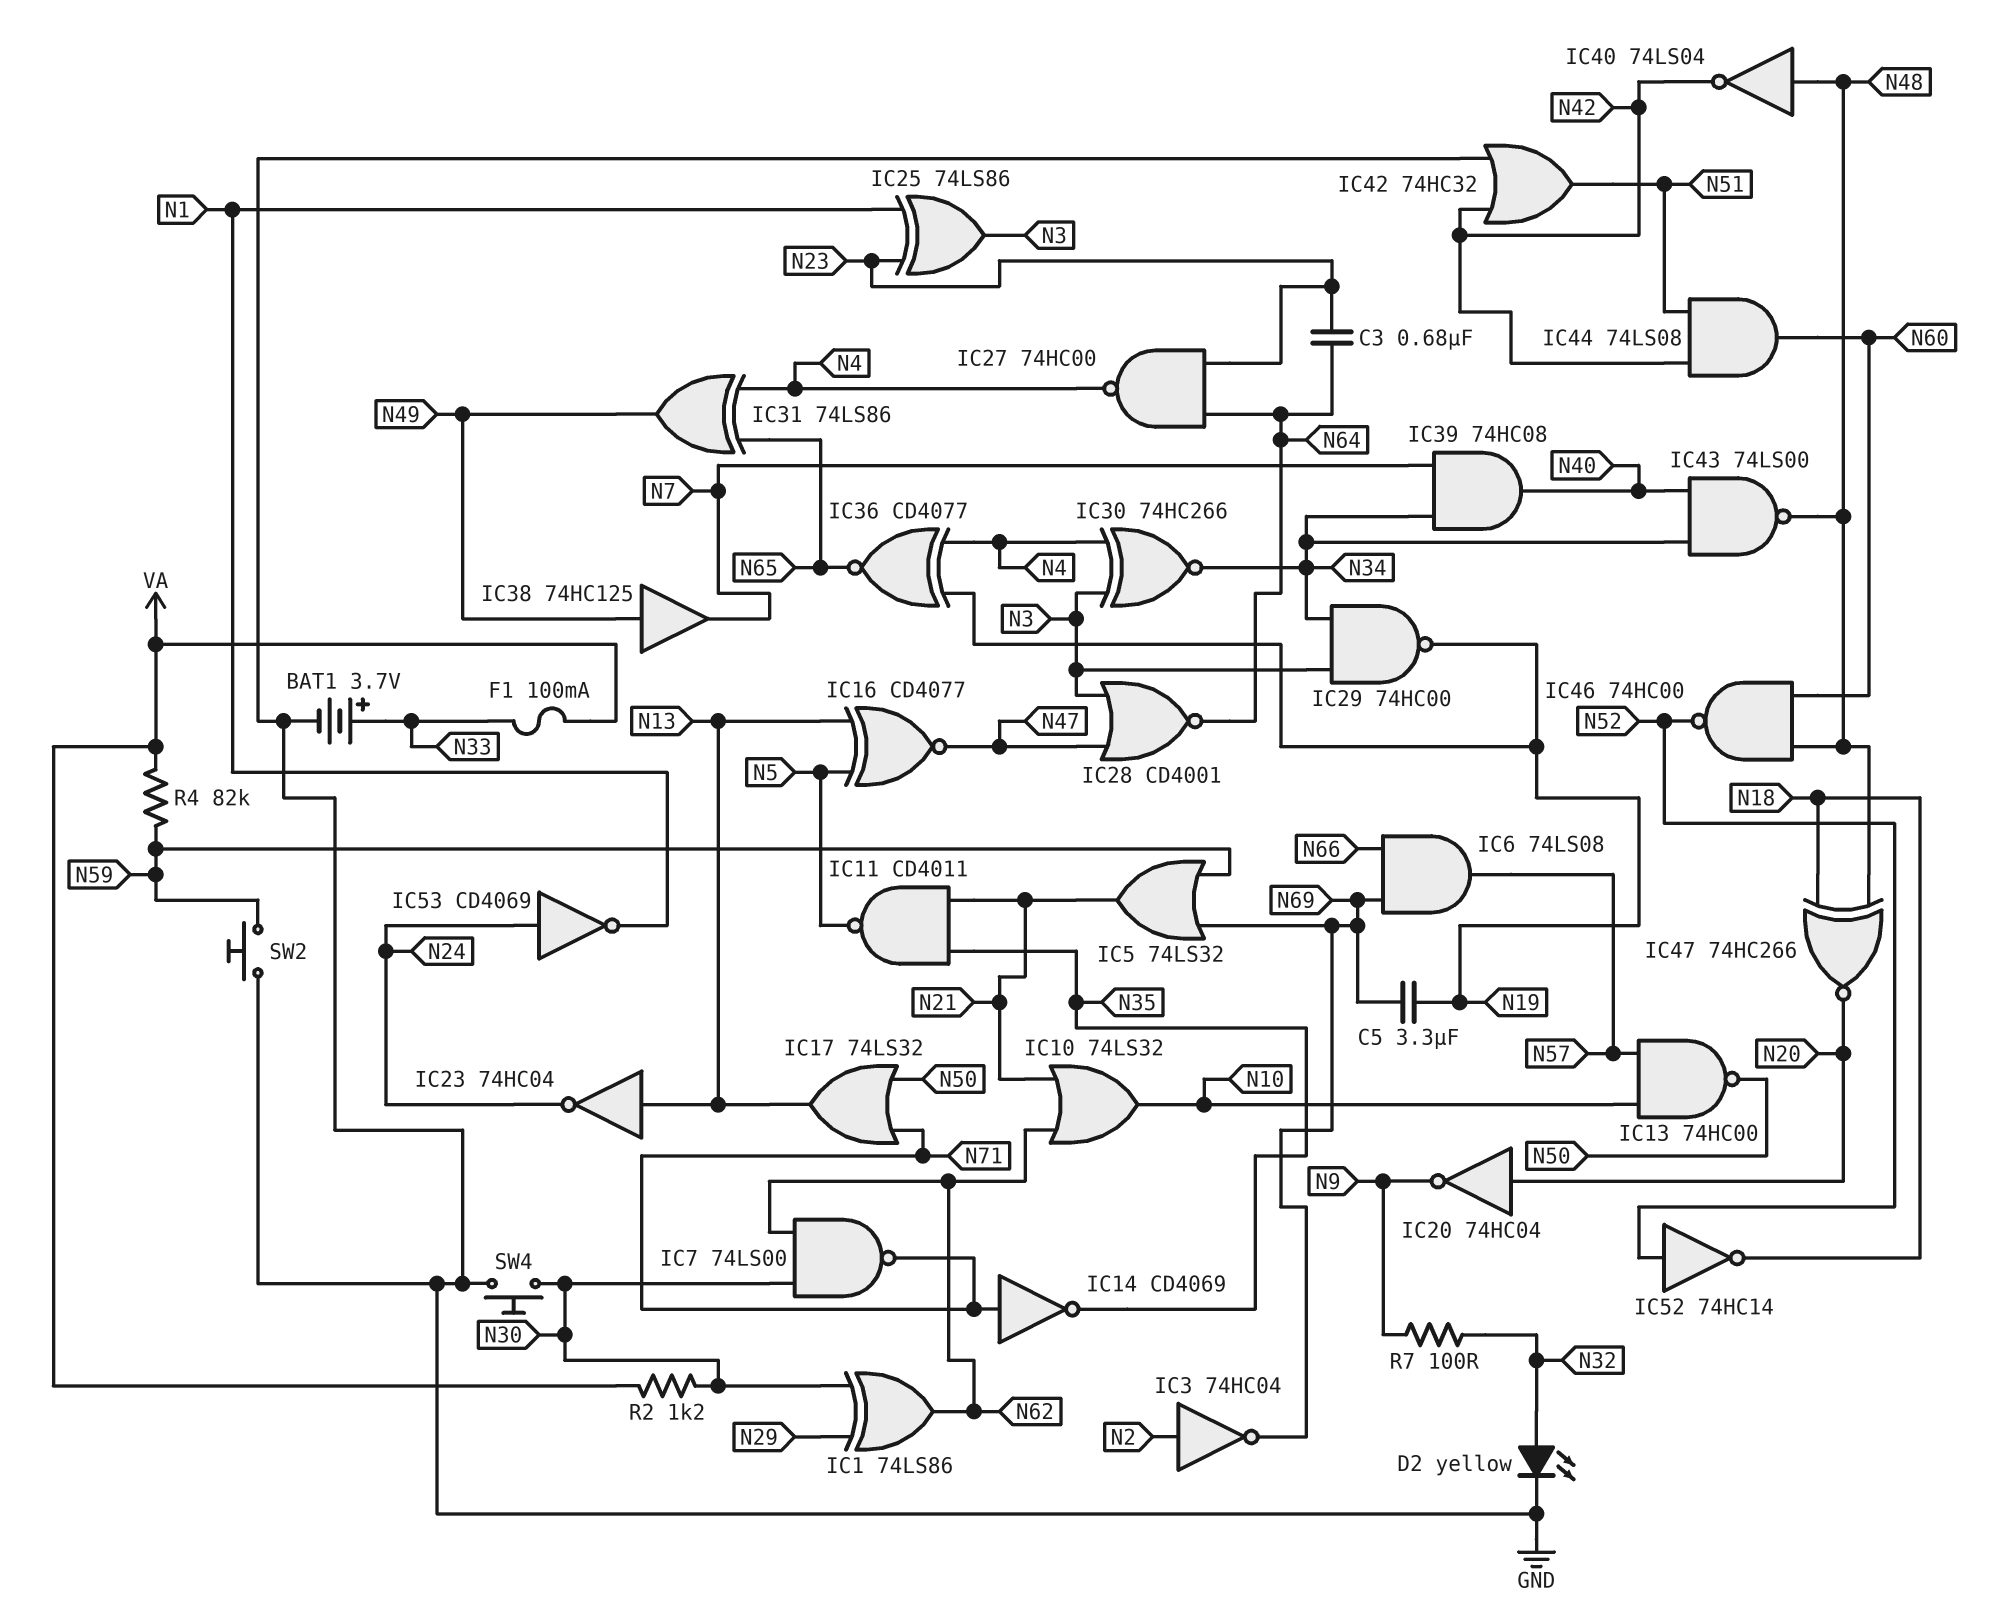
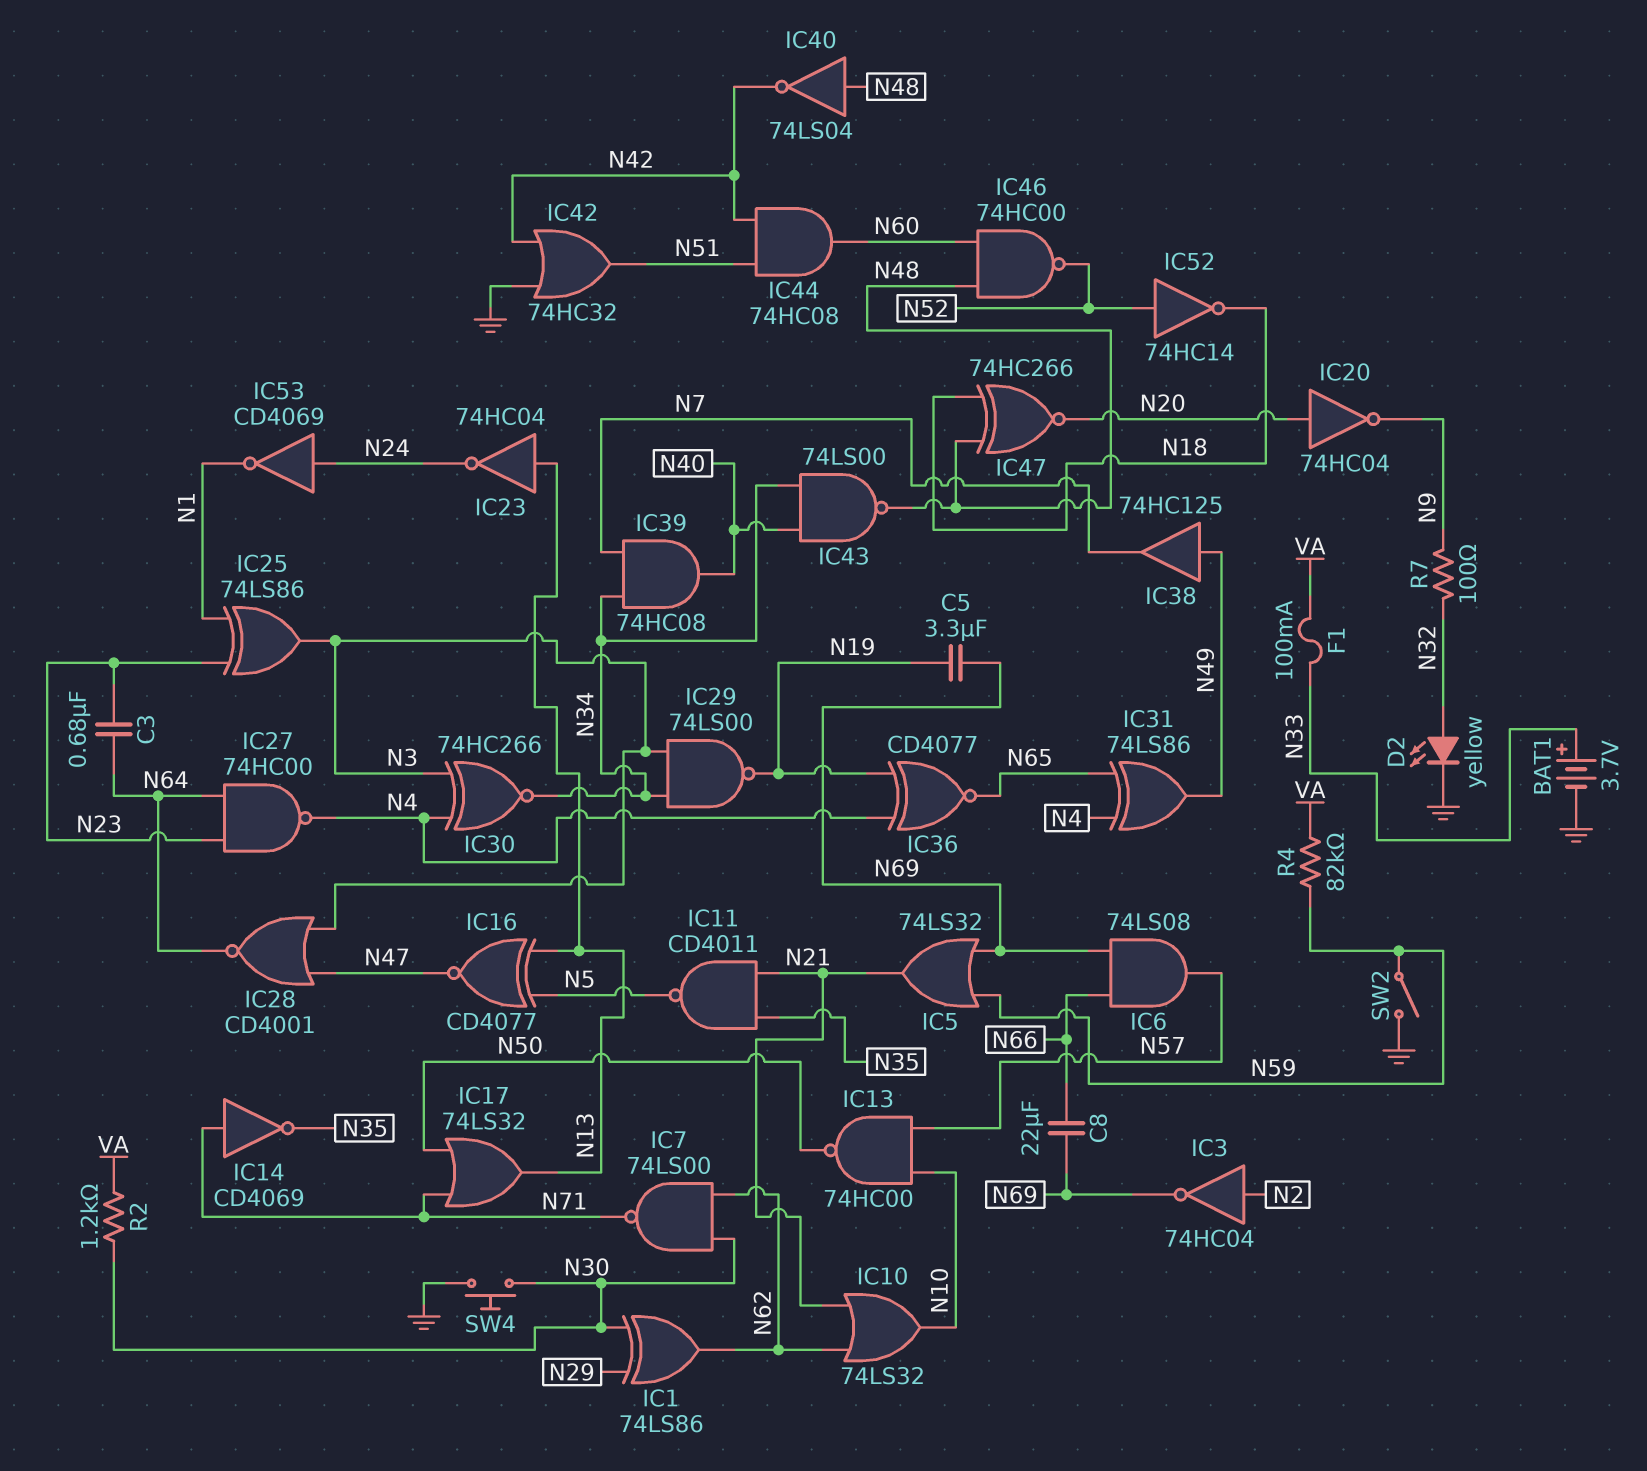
C8: none -> 22uF (N66, N69)
IC29: NAND 74HC00 (in N3, in N34, out N19) -> NAND 74LS00 (in N3, in N34, out N19)
IC44: AND 74LS08 (in N42, in N51, out N60) -> AND 74HC08 (in N42, in N51, out N60)
SW2: button (GND, N59) -> switch (GND, N59)

